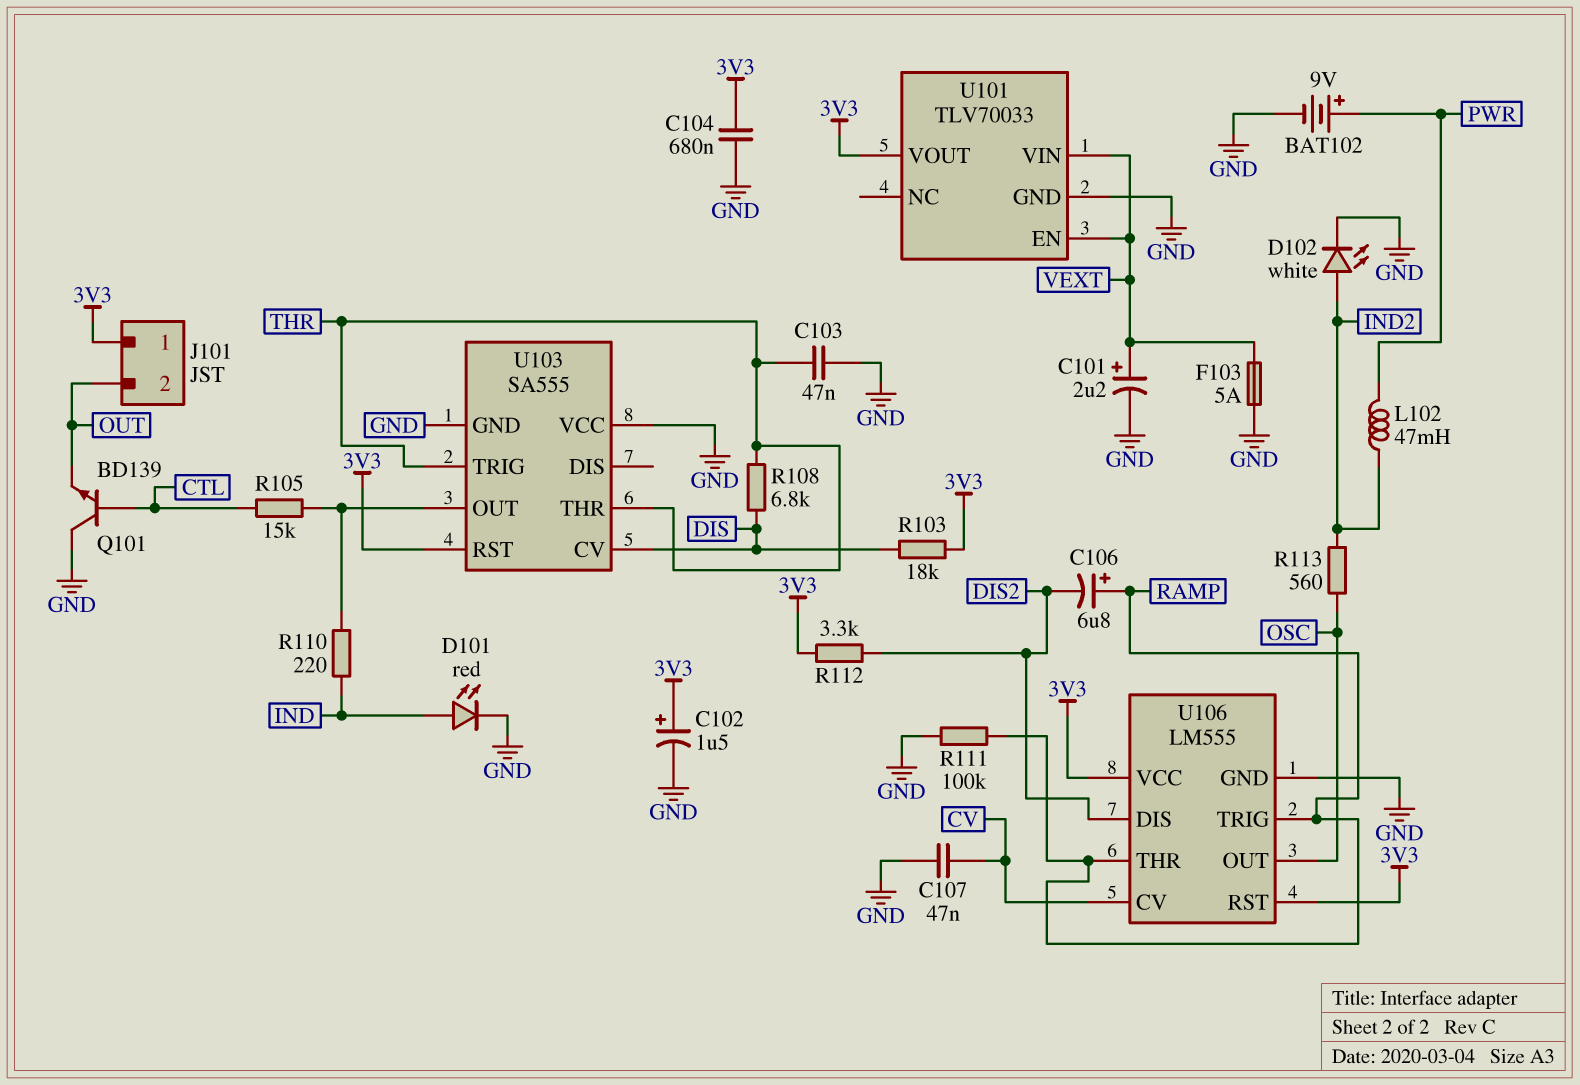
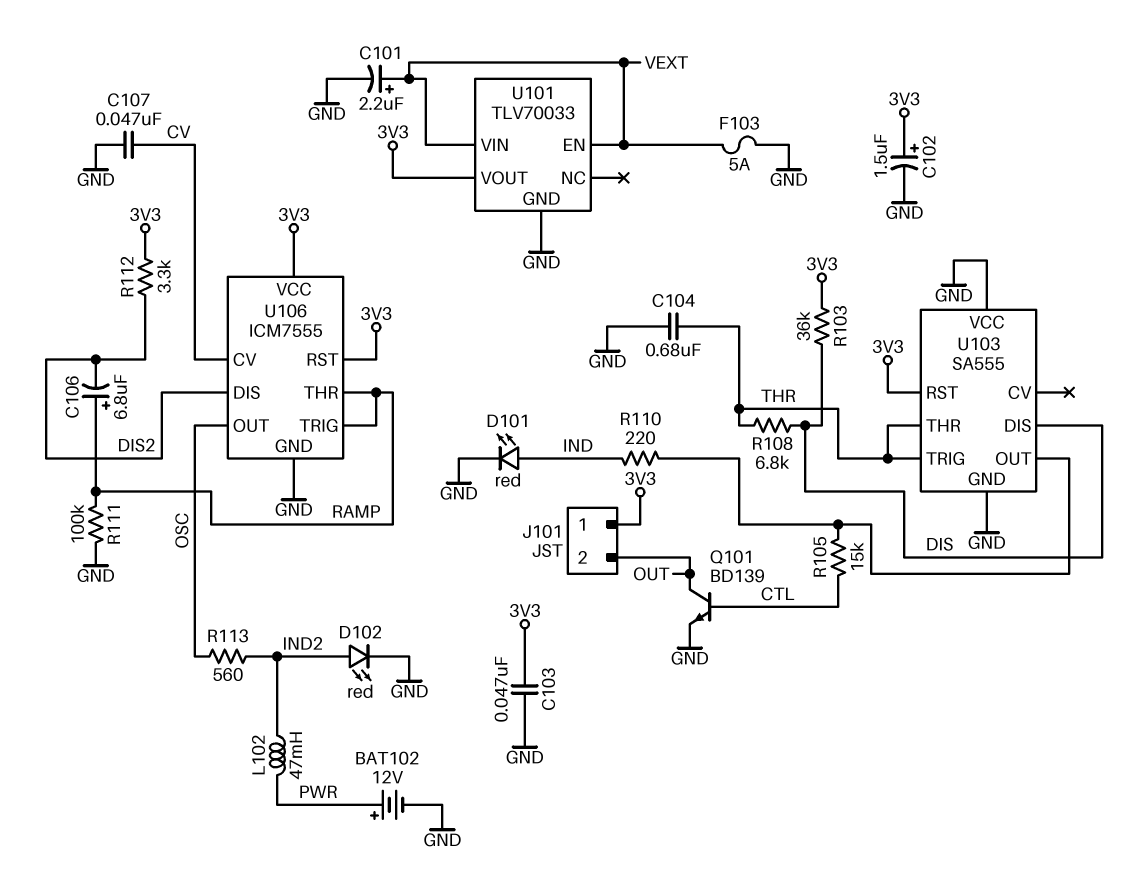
BAT102: 9V (plus PWR, minus GND) -> 12V (plus PWR, minus GND)
C103: 47nF (GND, THR) -> 47nF (3V3, GND)
C104: 680nF (3V3, GND) -> 680nF (GND, THR)
D102: LED white (A IND2, K GND) -> LED red (A IND2, K GND)
Q101: NPN BD139 (B CTL, C GND, E OUT) -> NPN BD139 (B CTL, C OUT, E GND)
R103: 18k (3V3, DIS) -> 36k (3V3, DIS)
U103 pin CV: DIS -> none
U103 pin DIS: none -> DIS
U106: LM555 -> ICM7555

